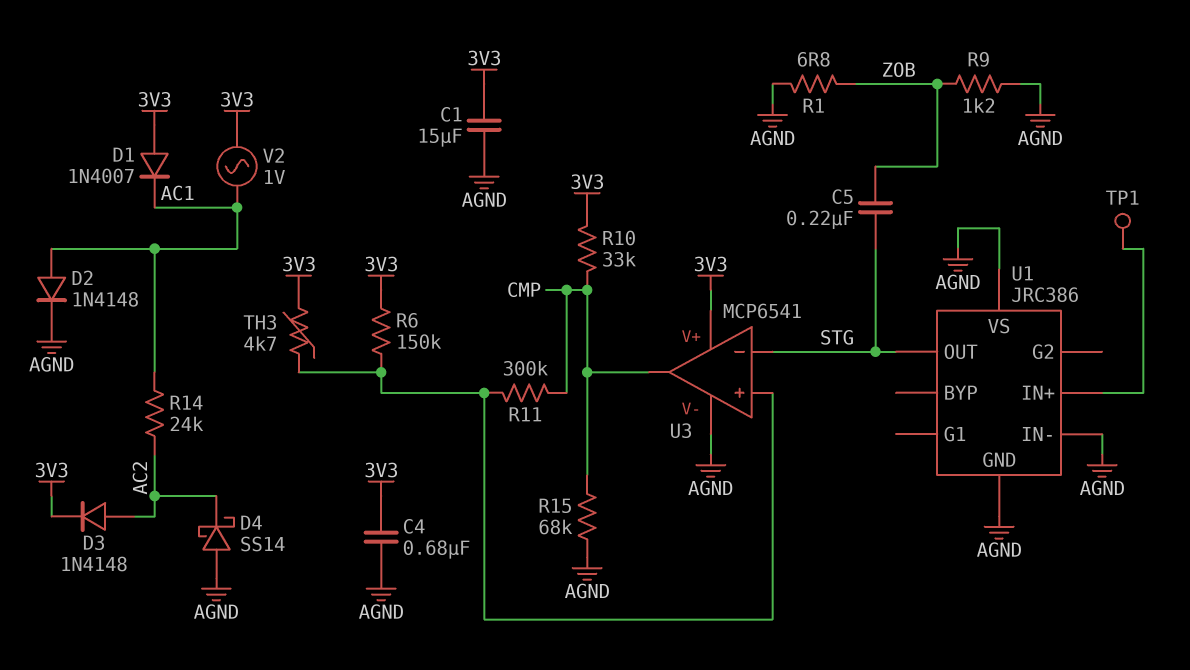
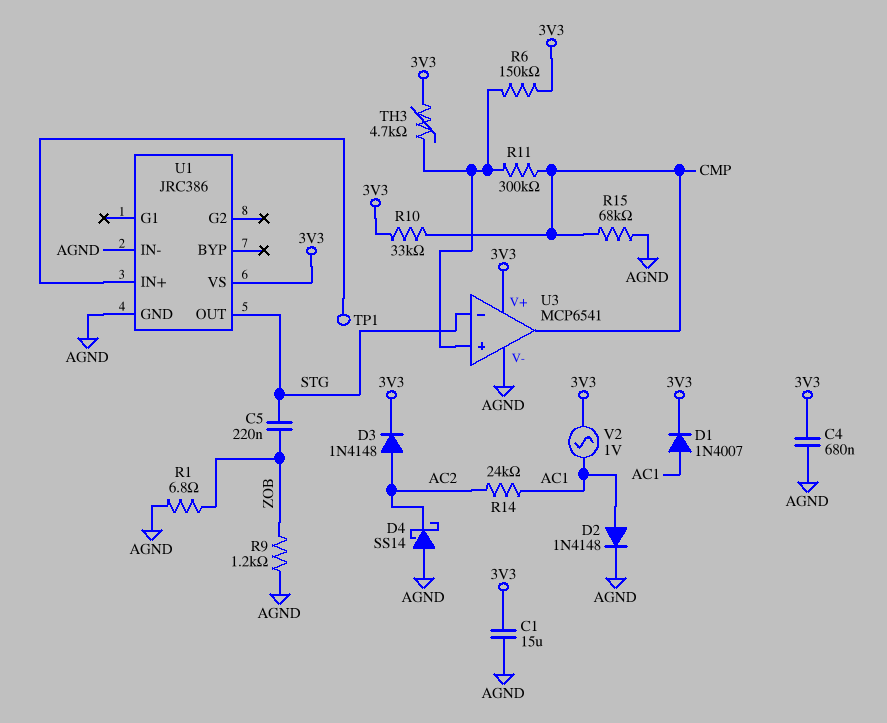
D1: diode 1N4007 (A 3V3, K AC1) -> diode 1N4007 (A AC1, K 3V3)
U1 pin VS: AGND -> 3V3

